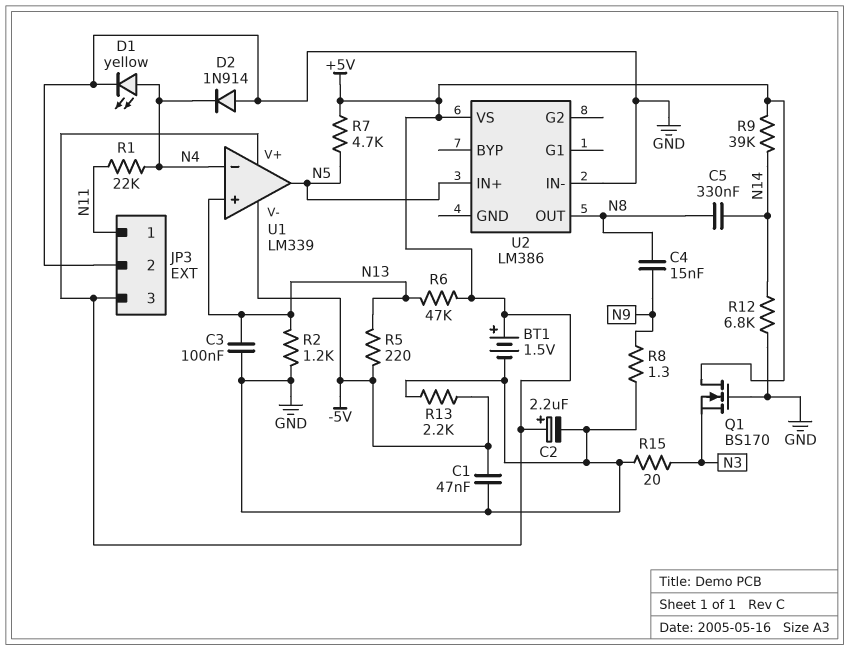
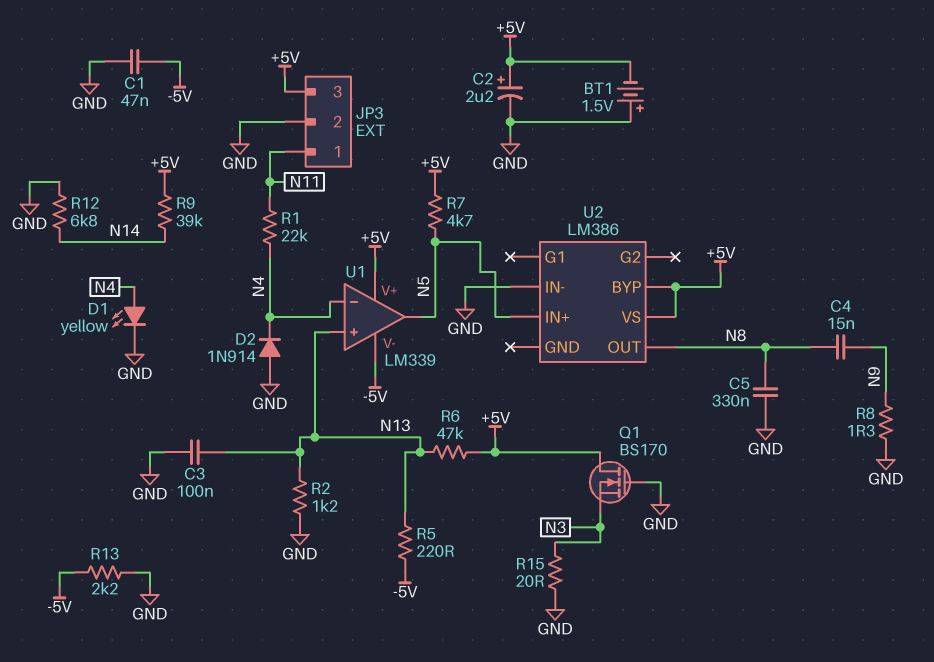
BT1: 1.5V (plus +5V, minus GND) -> 1.5V (plus GND, minus +5V)
C5: 330nF (N8, N14) -> 330nF (GND, N8)
U2 pin BYP: none -> +5V

